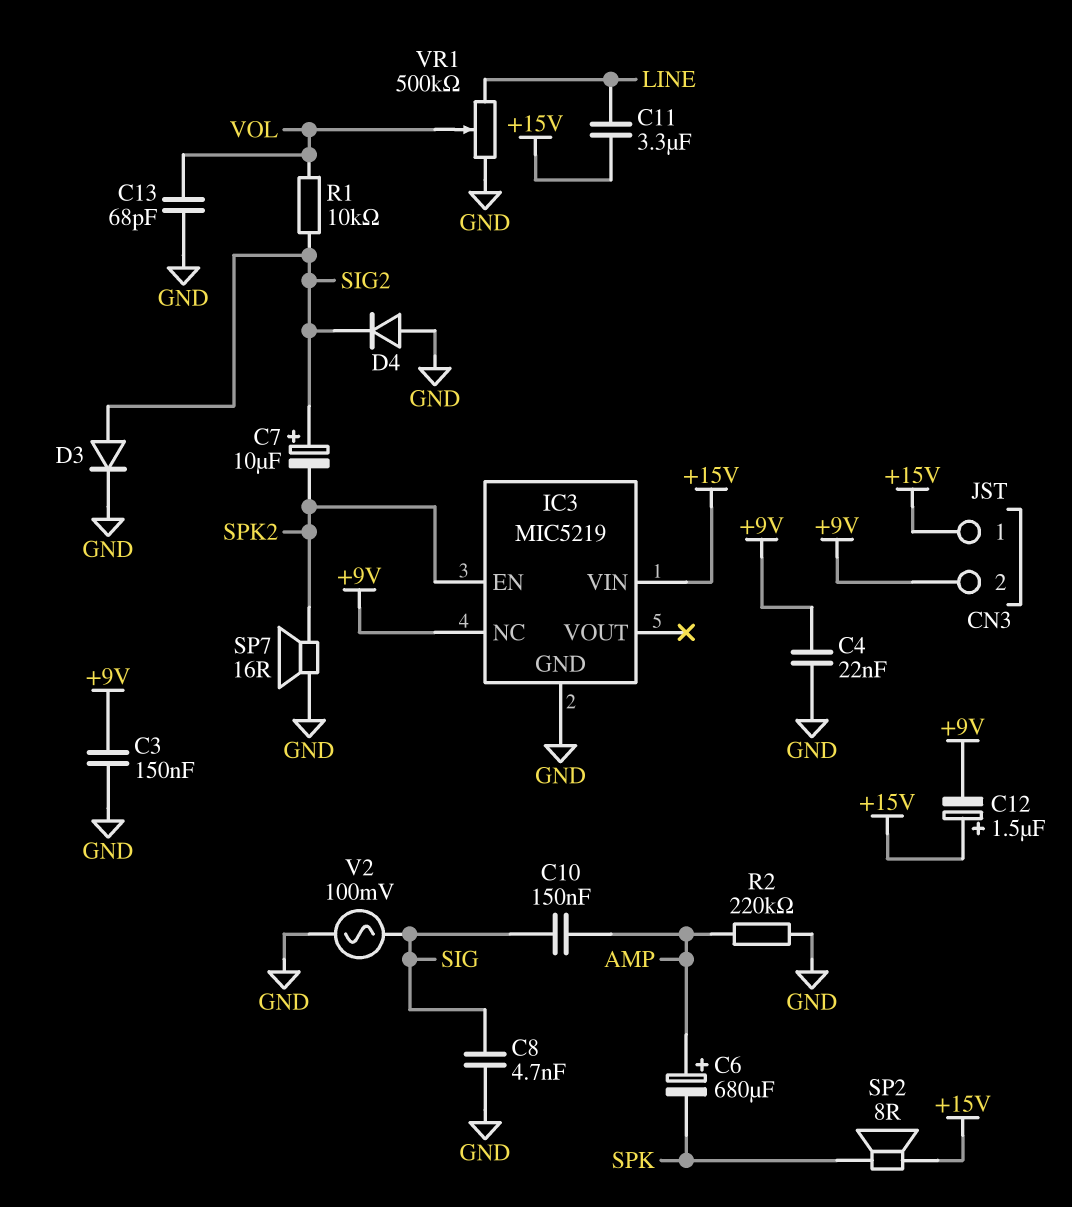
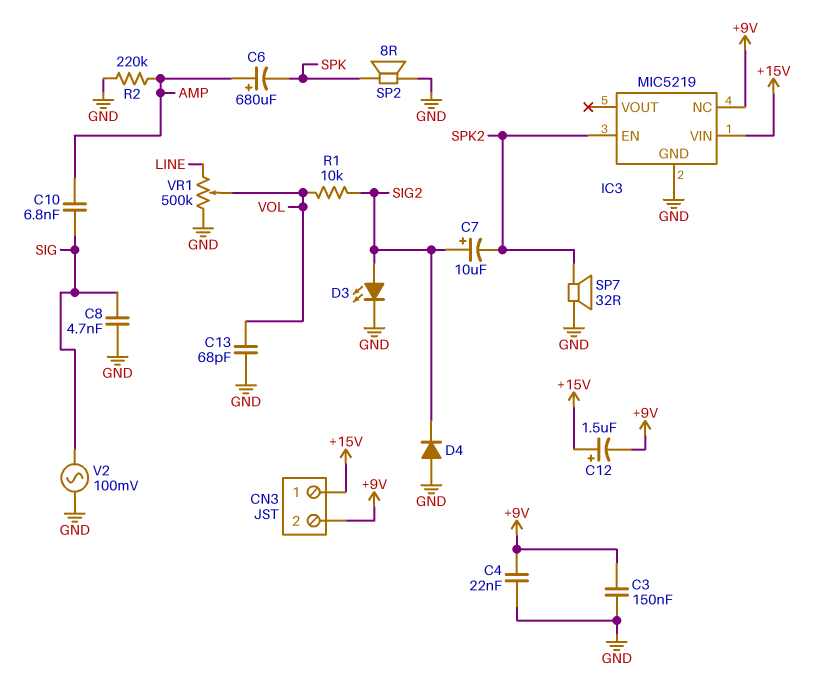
C10: 150nF (AMP, SIG) -> 6.8nF (AMP, SIG)
C11: 3.3uF (+15V, LINE) -> none
D3: diode (A SIG2, K GND) -> LED (A SIG2, K GND)
SP2: speaker 8R (+15V, SPK) -> speaker 8R (GND, SPK)
SP7: speaker 16R (GND, SPK2) -> speaker 32R (GND, SPK2)

